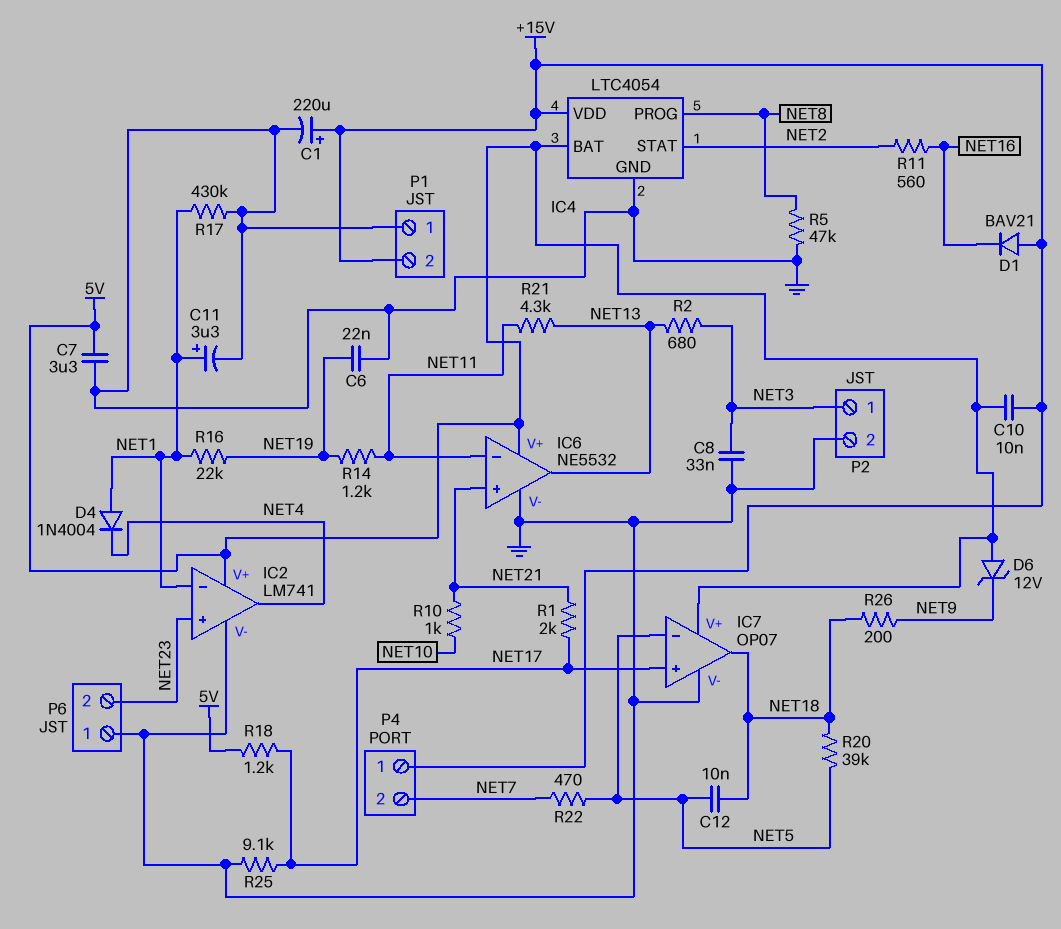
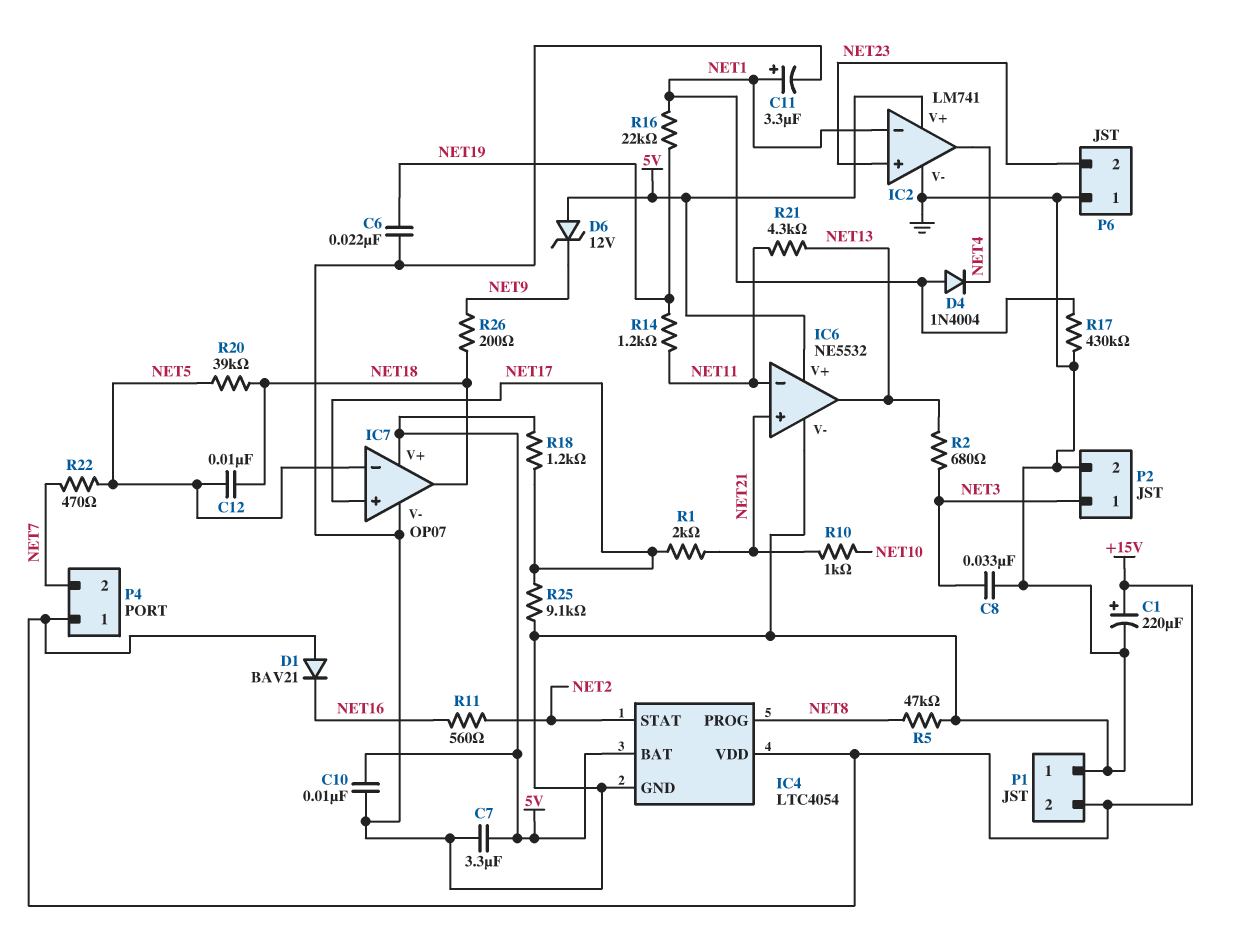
C10: 10nF (+15V, 5V) -> 10nF (5V, GND)

